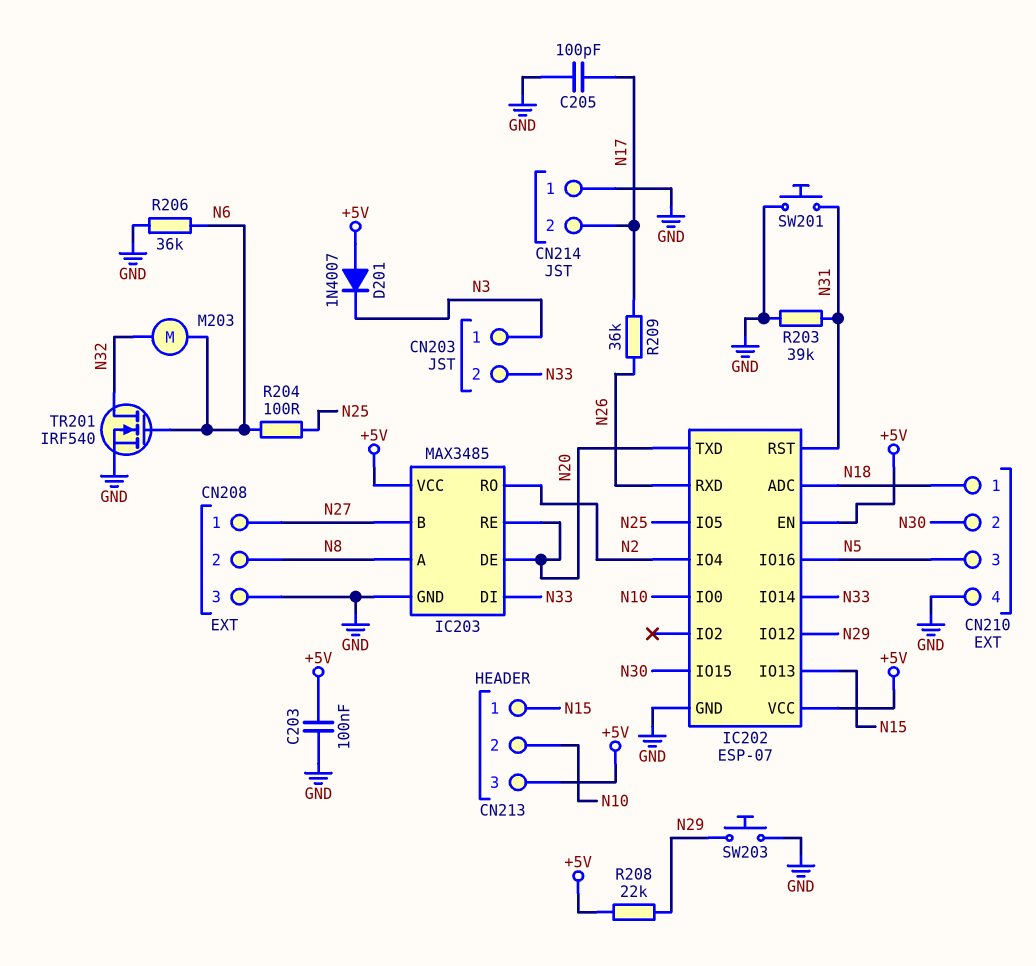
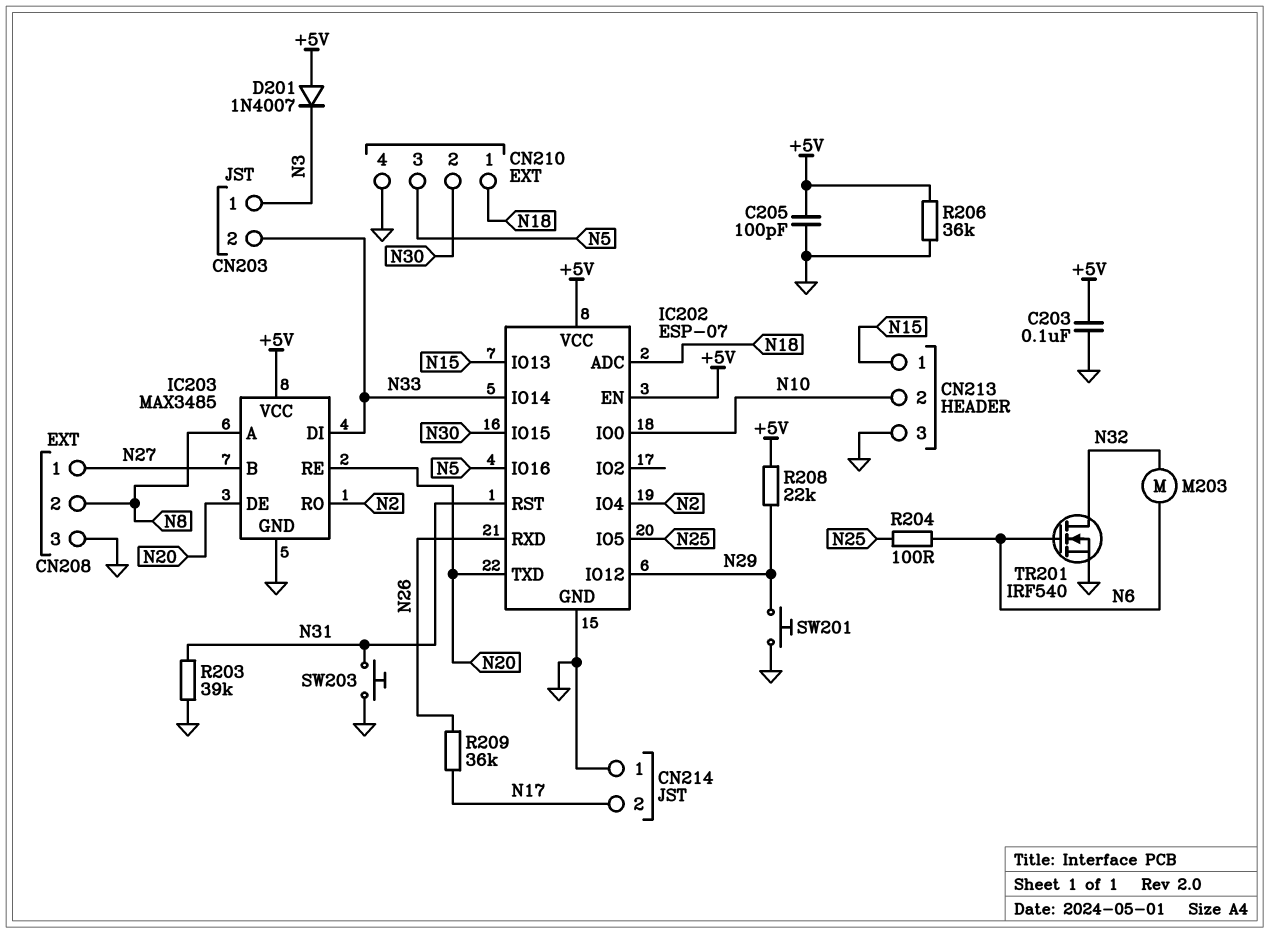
C205: 100pF (GND, N17) -> 100pF (+5V, GND)
CN213 pin 3: +5V -> GND
R206: 36k (GND, N6) -> 36k (+5V, GND)
SW201: button (GND, N31) -> button (GND, N29)
SW203: button (GND, N29) -> button (GND, N31)

